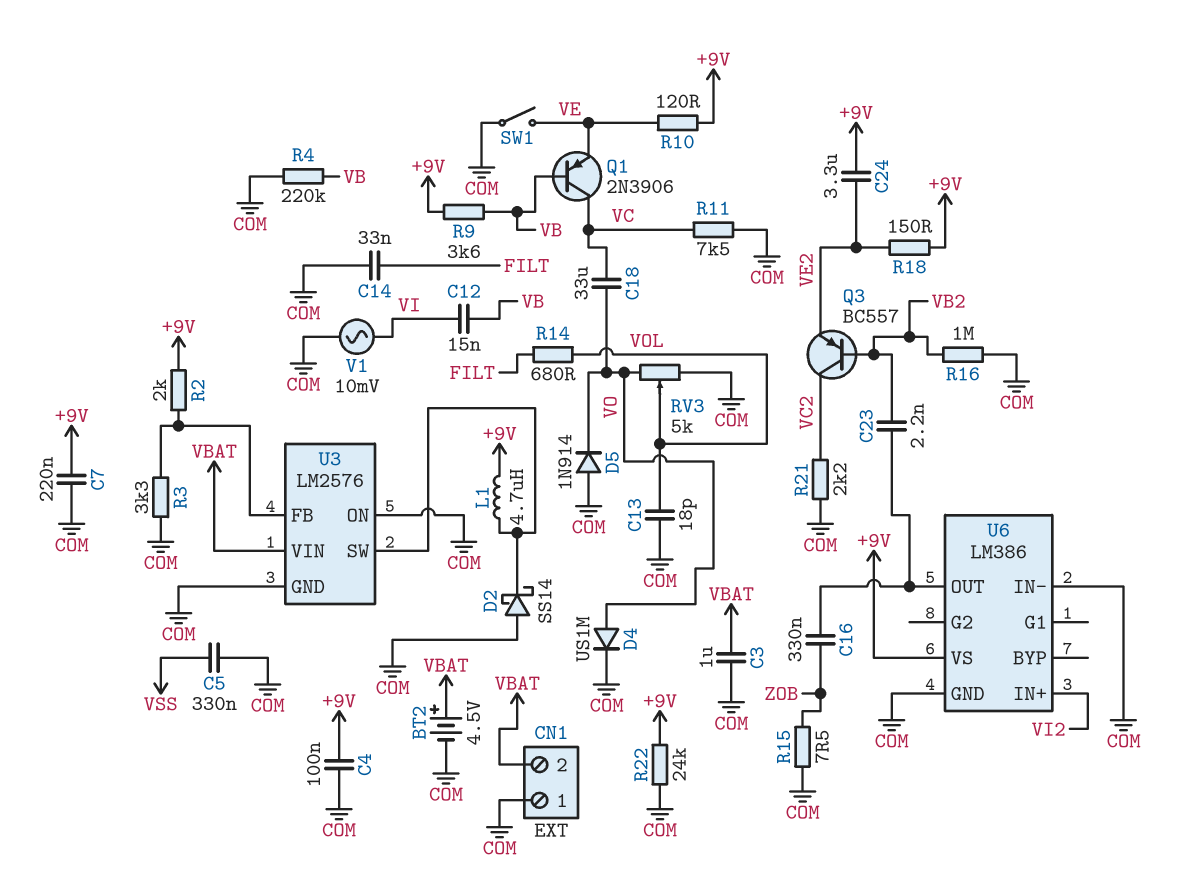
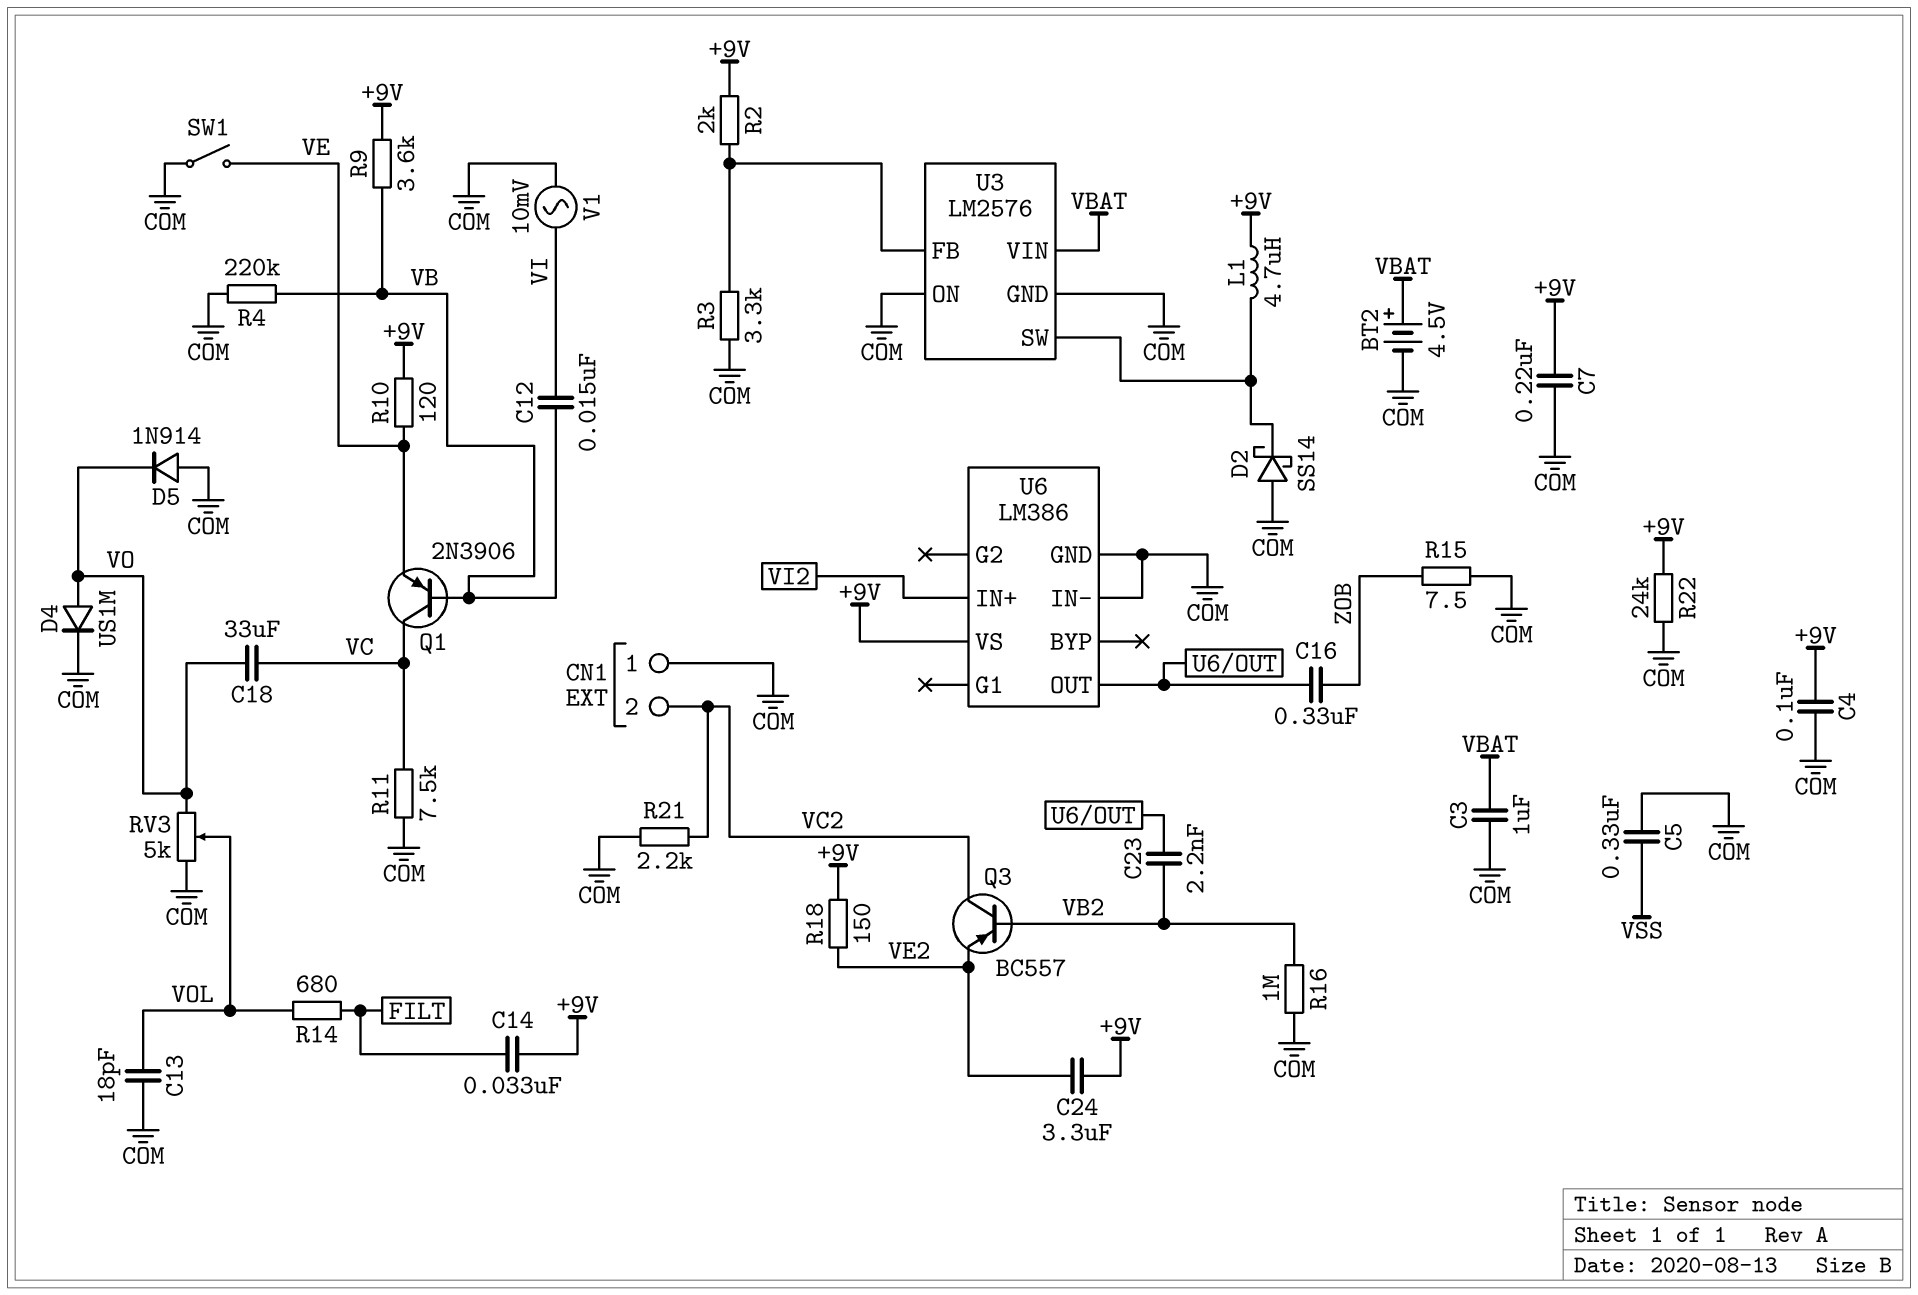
C14: 33nF (COM, FILT) -> 33nF (+9V, FILT)
CN1 pin 2: VBAT -> VC2

